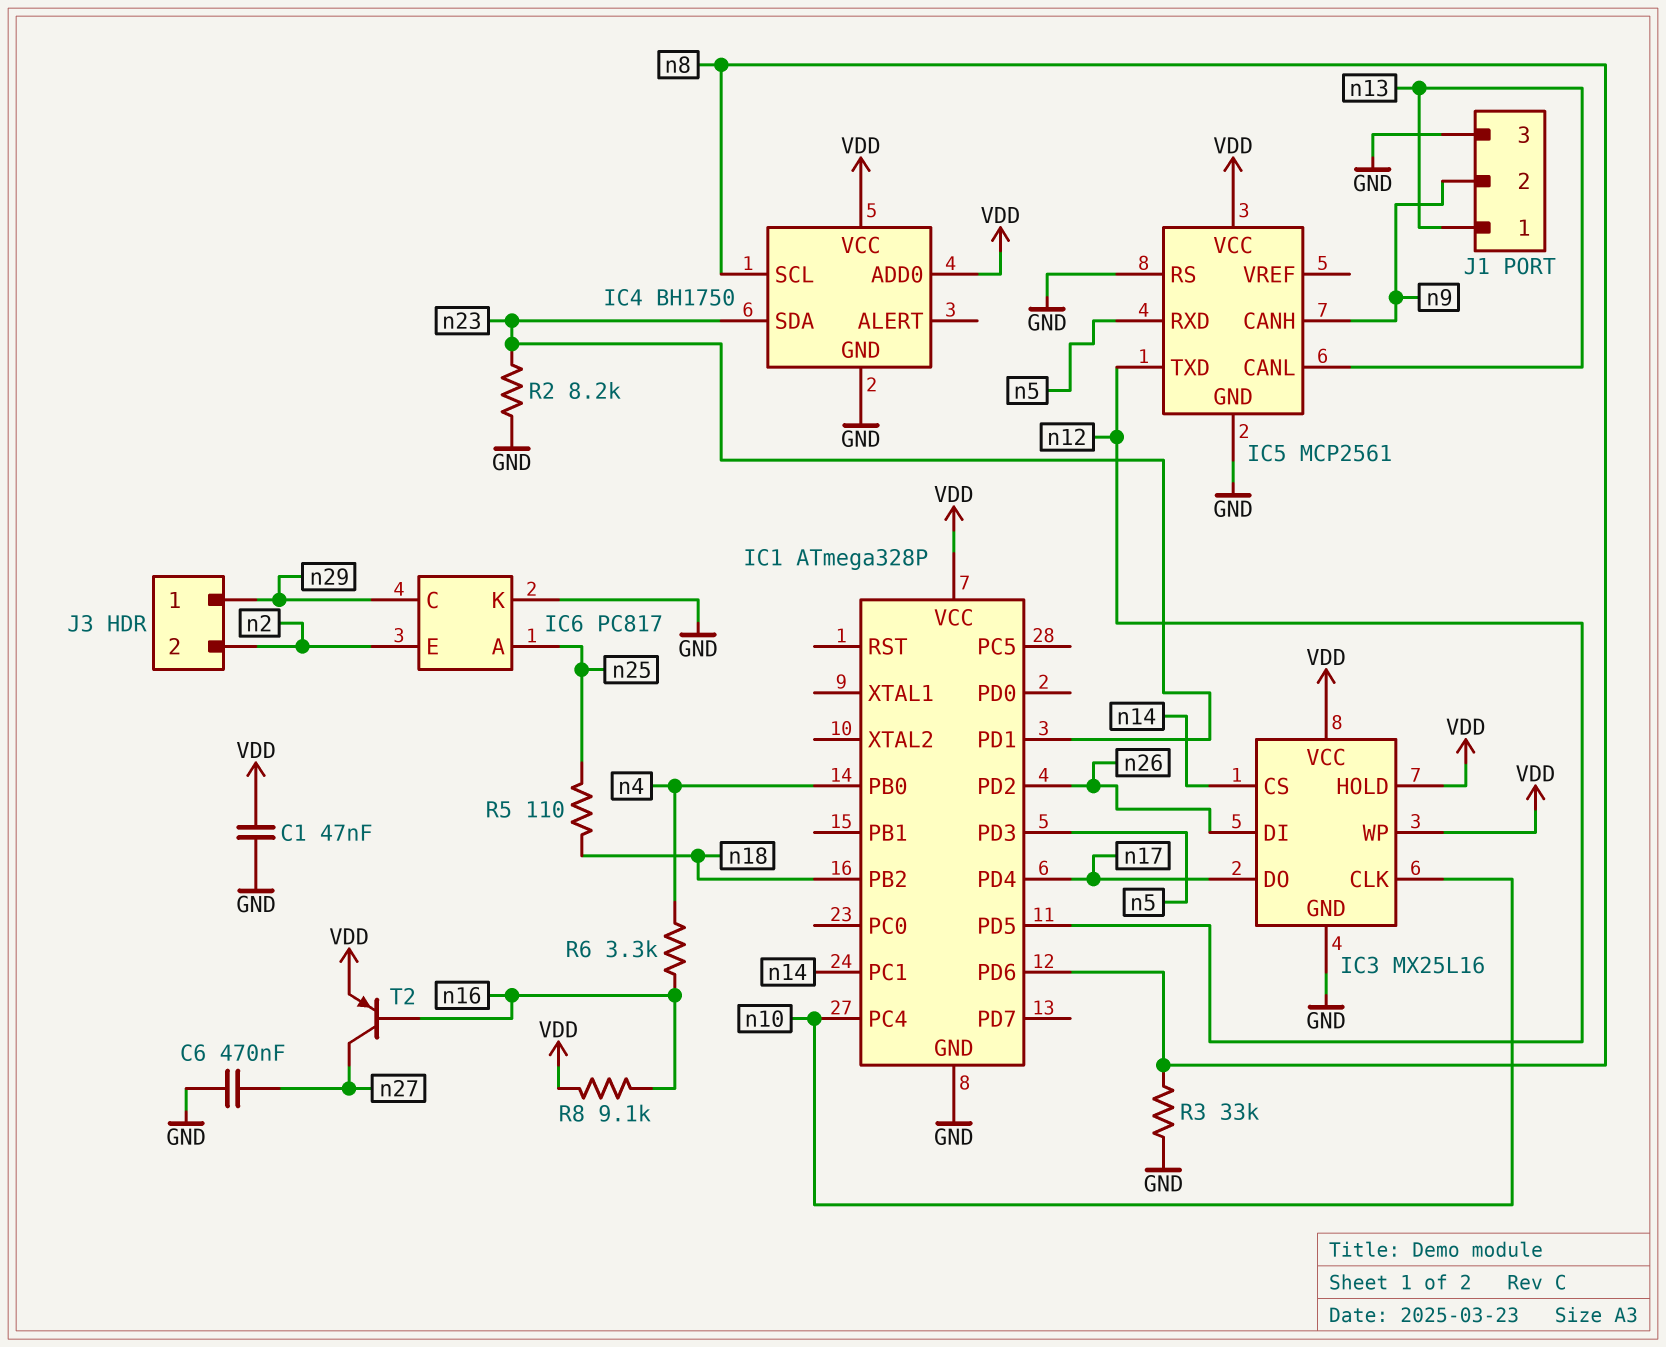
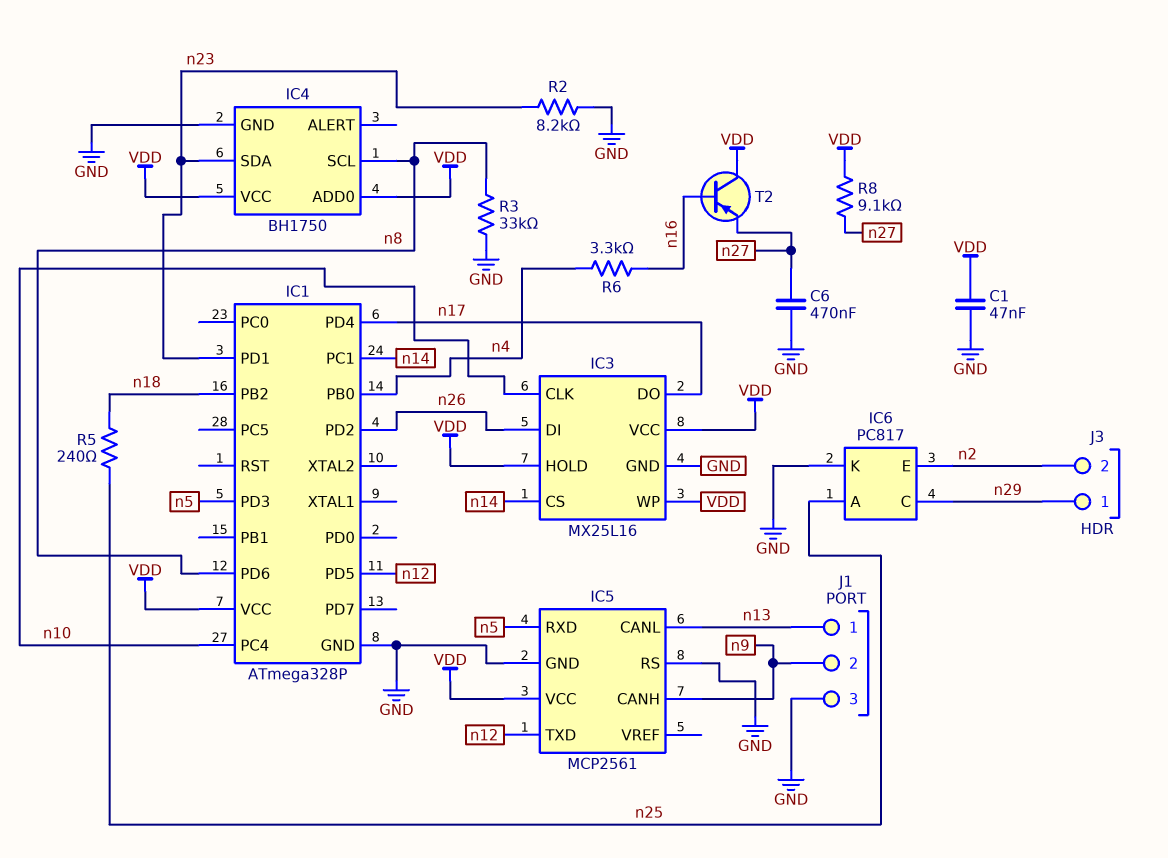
R5: 110 (n18, n25) -> 240 (n18, n25)
R8: 9.1k (VDD, n16) -> 9.1k (VDD, n27)
T2: PNP (B n16, C n27, E VDD) -> PNP (B n16, C VDD, E n27)

